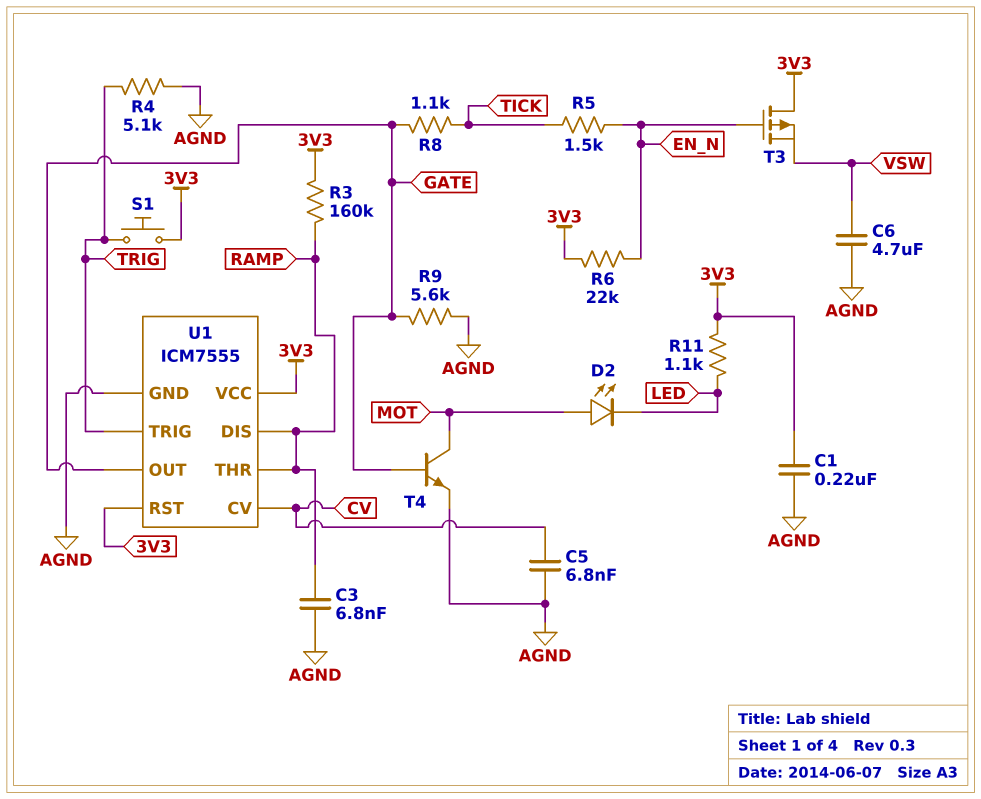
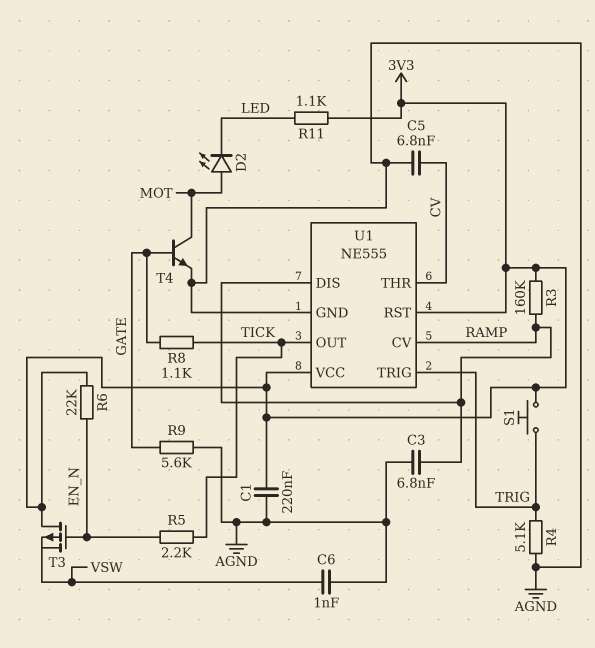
C6: 4.7uF (AGND, VSW) -> 1nF (AGND, VSW)
R5: 1.5k (EN_N, TICK) -> 2.2k (EN_N, TICK)
U1: ICM7555 -> NE555
U1 pin CV: CV -> RAMP
U1 pin OUT: GATE -> TICK
U1 pin THR: RAMP -> CV

